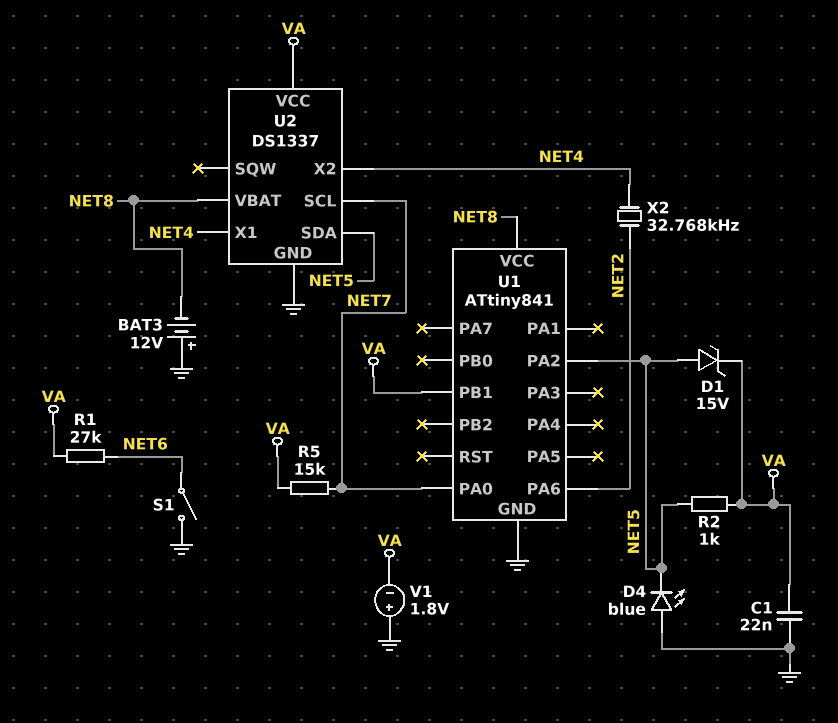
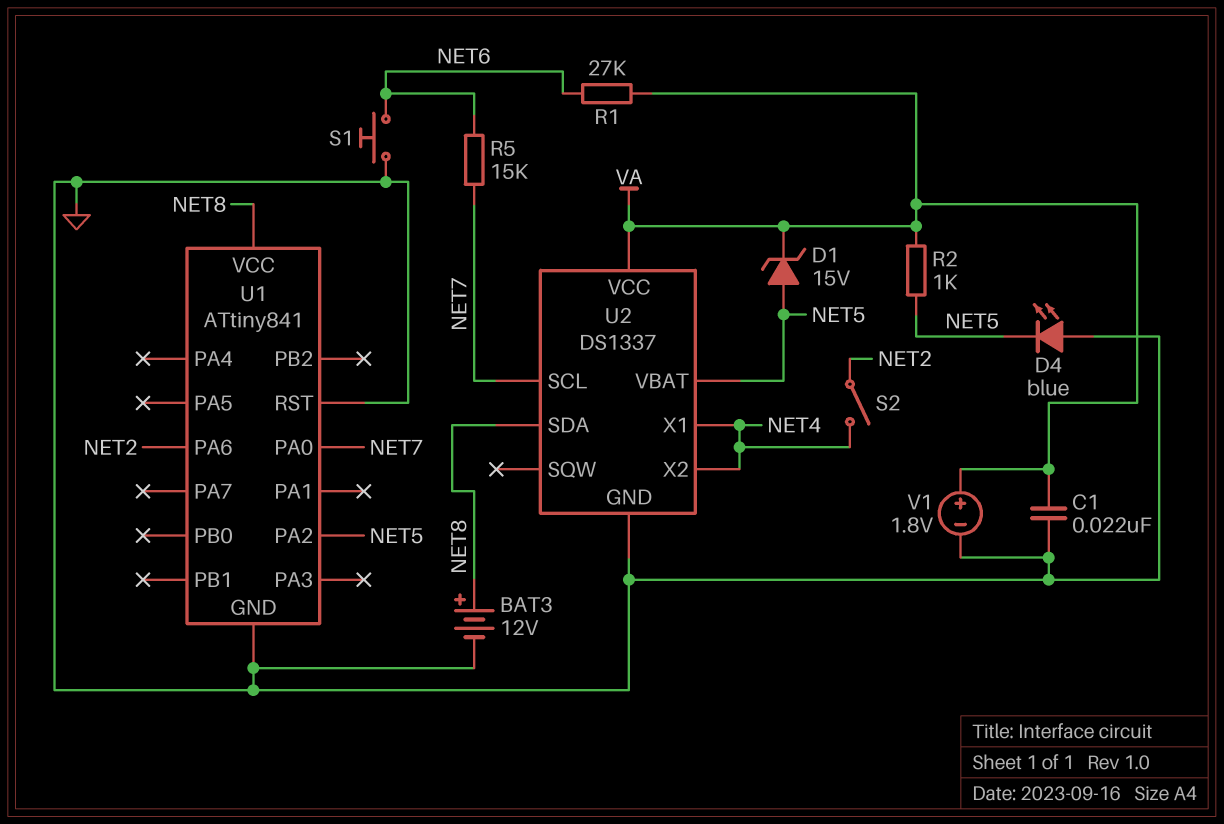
BAT3: 12V (plus GND, minus NET8) -> 12V (plus NET8, minus GND)
R5: 15k (NET7, VA) -> 15k (NET6, NET7)
S1: switch (GND, NET6) -> button (GND, NET6)
S2: none -> switch (NET2, NET4)
U1 pin PB1: VA -> none
U1 pin RST: none -> GND
U2 pin SDA: NET5 -> NET8
U2 pin VBAT: NET8 -> NET5
V1: 1.8V (plus GND, minus VA) -> 1.8V (plus VA, minus GND)
X2: 32.768kHz (NET2, NET4) -> none

